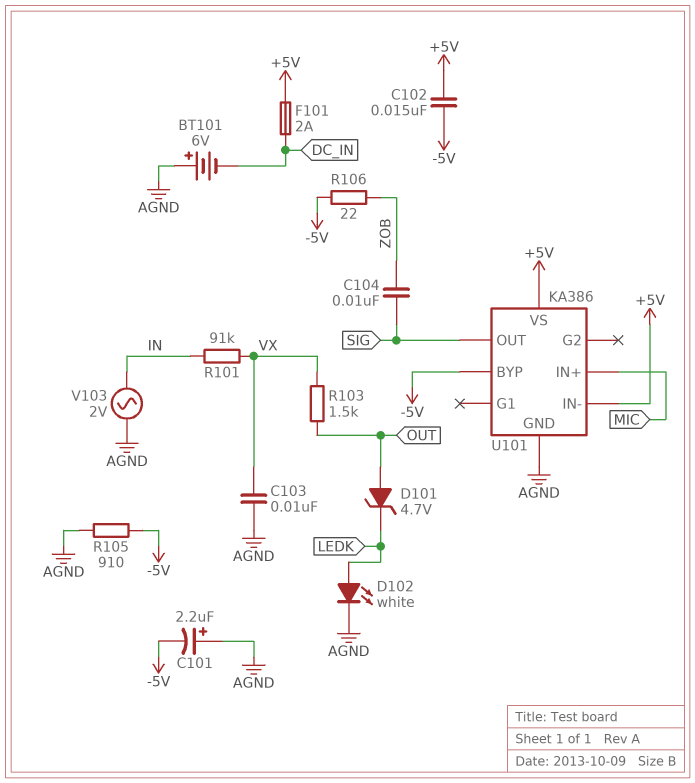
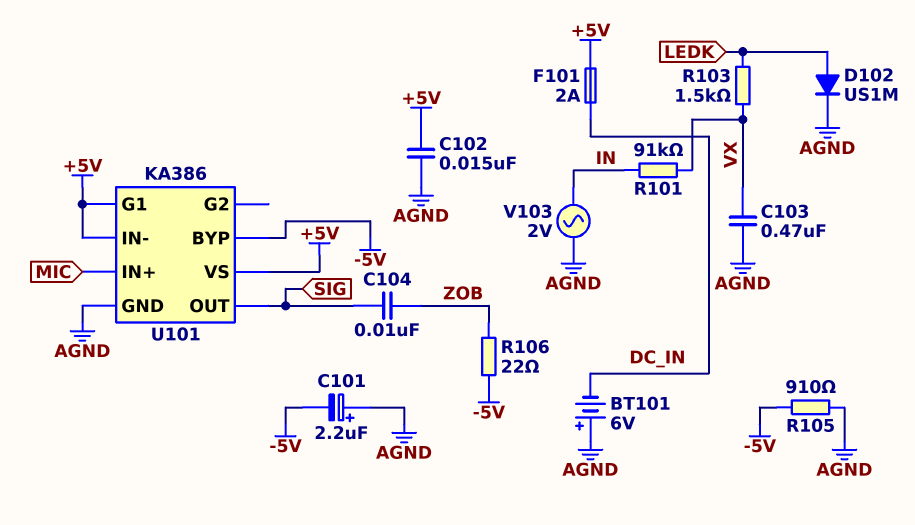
C102: 15nF (+5V, -5V) -> 15nF (+5V, AGND)
C103: 10nF (AGND, VX) -> 470nF (AGND, VX)
D101: zener 4.7V (A OUT, K LEDK) -> none
D102: LED white (A LEDK, K AGND) -> diode US1M (A LEDK, K AGND)
R103: 1.5k (OUT, VX) -> 1.5k (LEDK, VX)
U101 pin G1: none -> +5V

